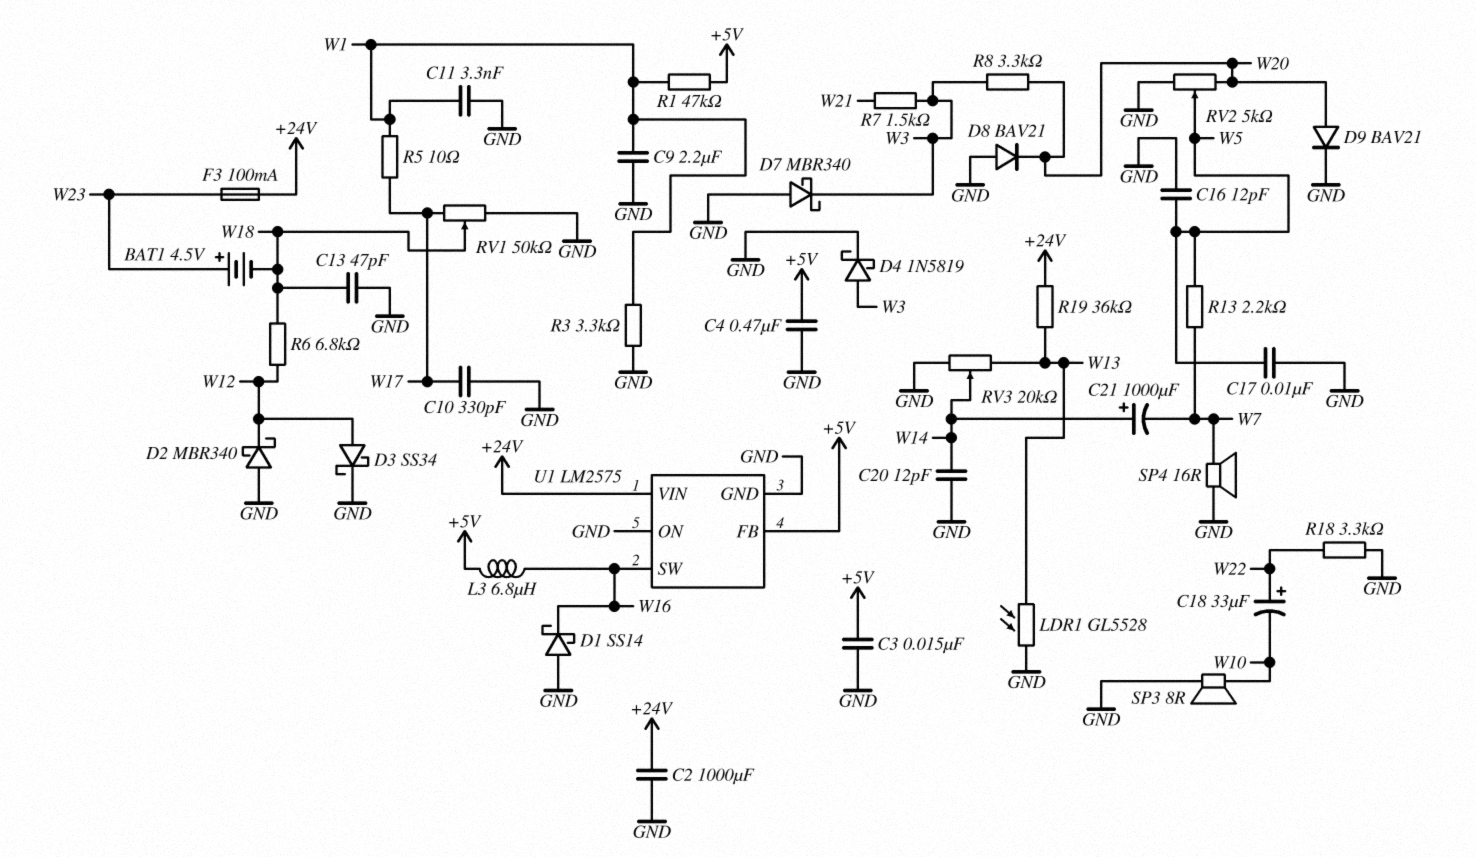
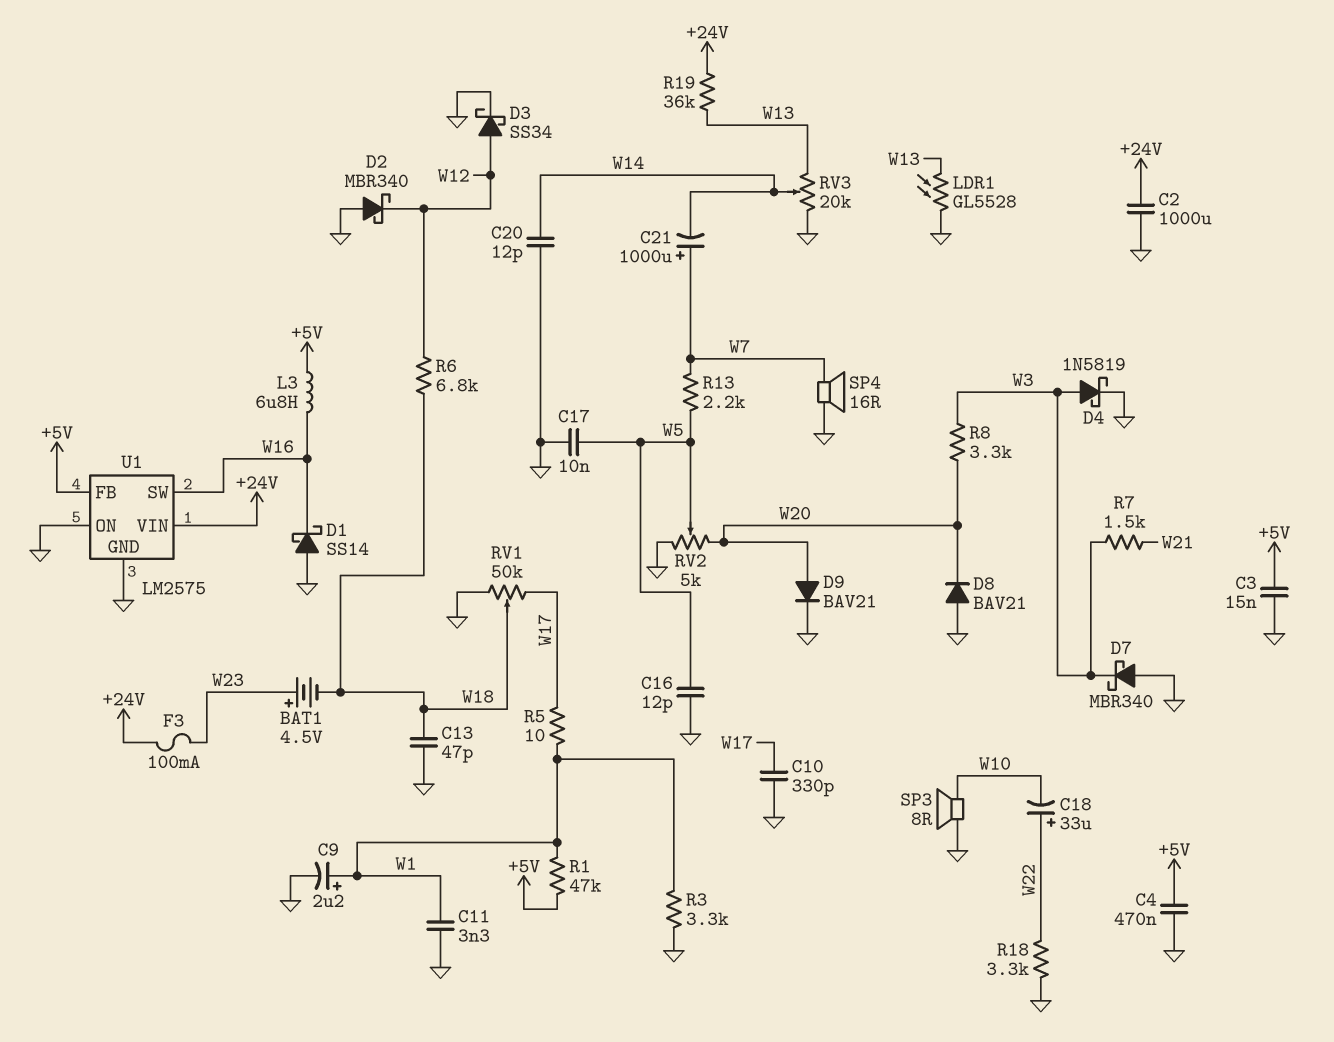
C9: 2.2uF (GND, W1) -> 2.2uF (plus W1, minus GND)
C21: 1000uF (plus W14, minus W7) -> 1000uF (plus W7, minus W14)

